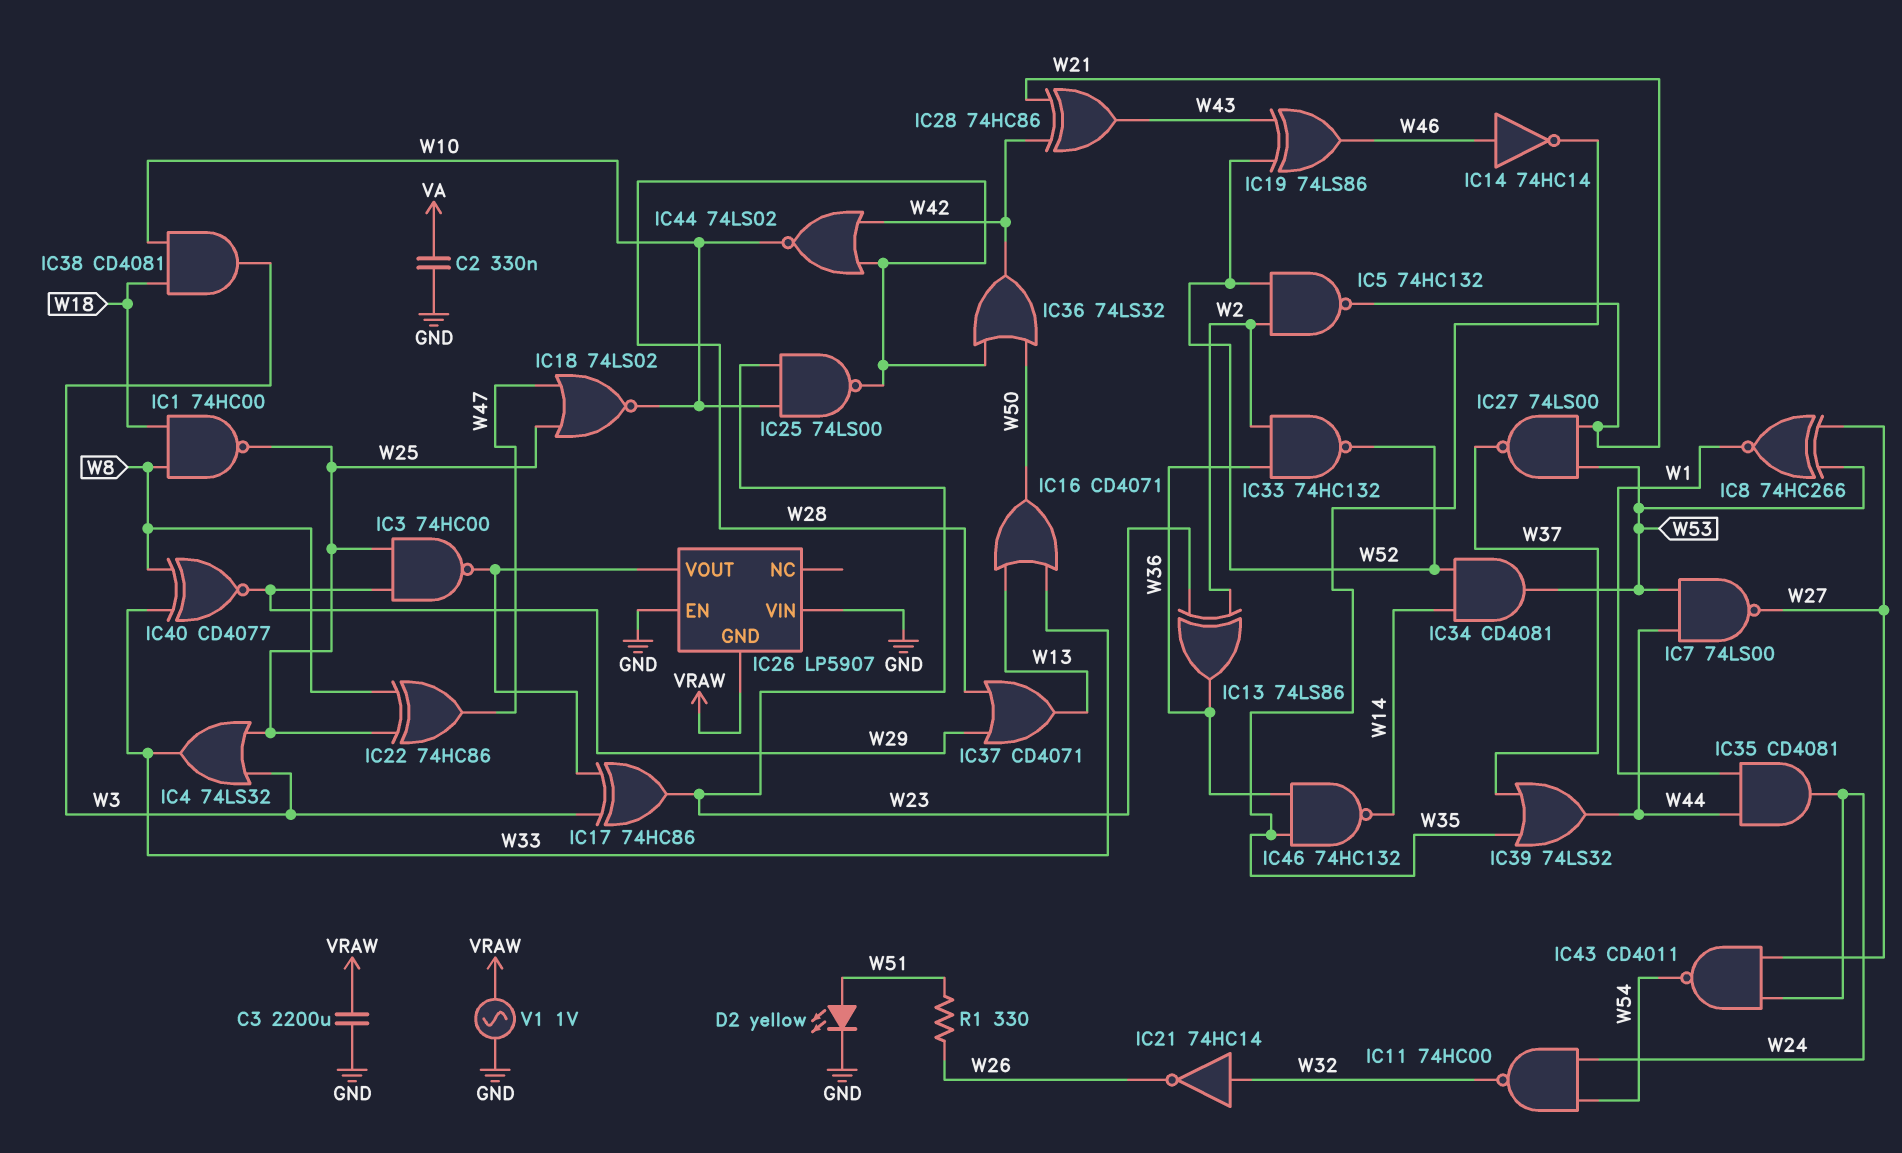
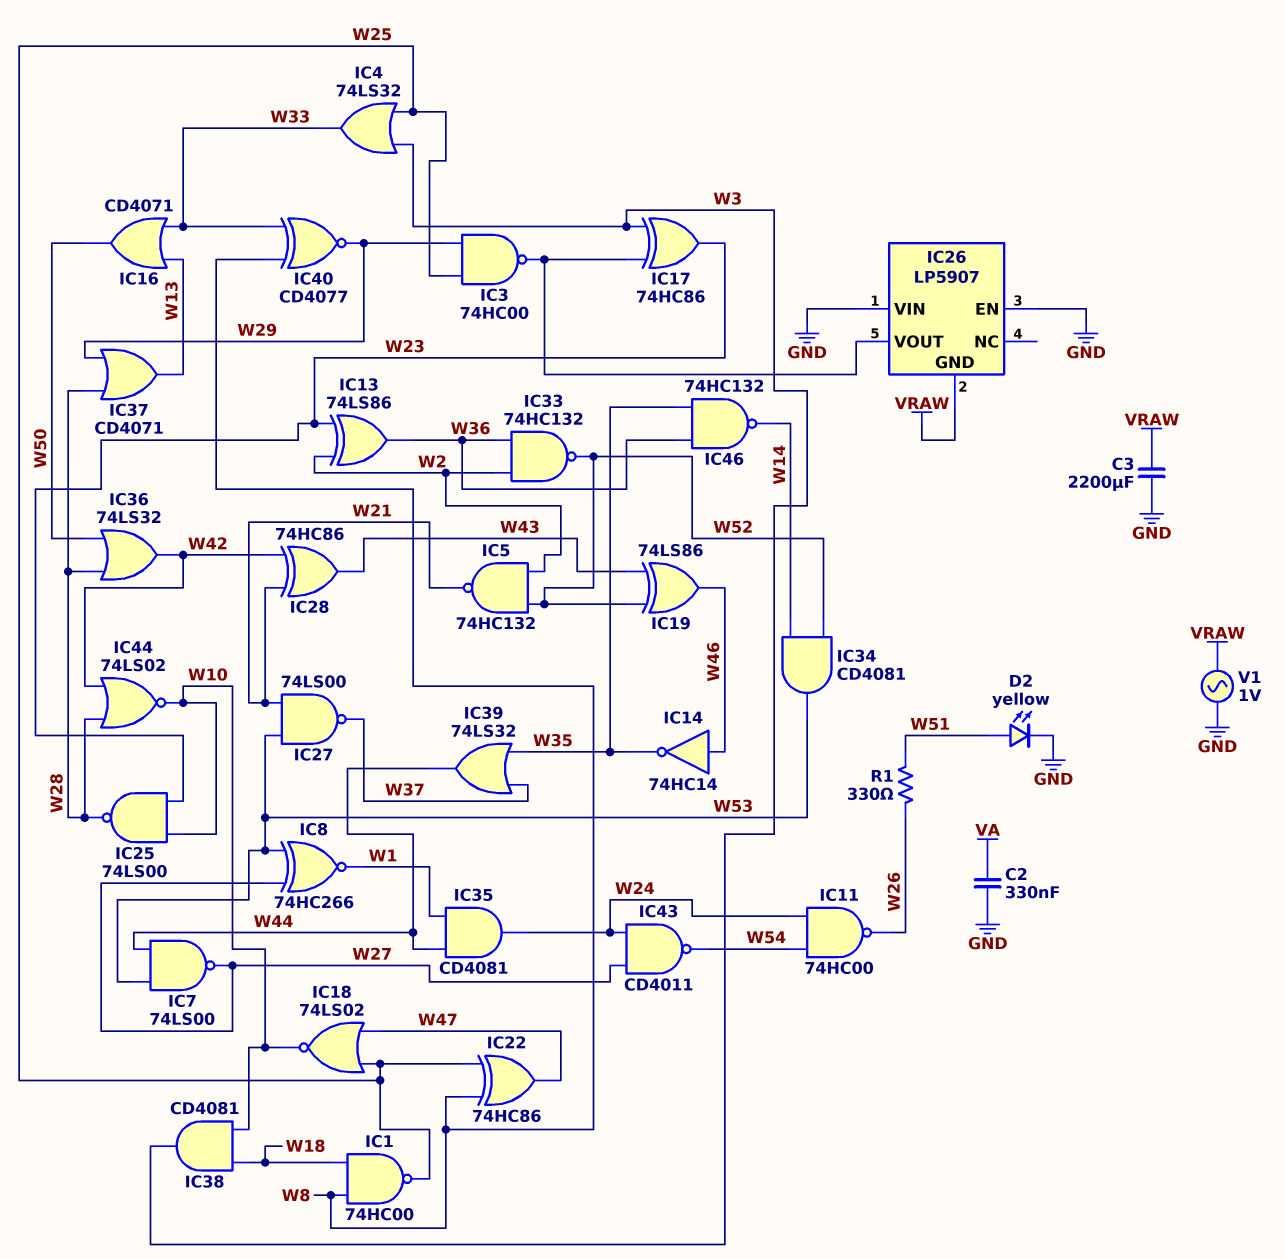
IC11: NAND 74HC00 (in W24, in W54, out W32) -> NAND 74HC00 (in W24, in W54, out W26)
IC21: NOT 74HC14 (in W32, out W26) -> none

